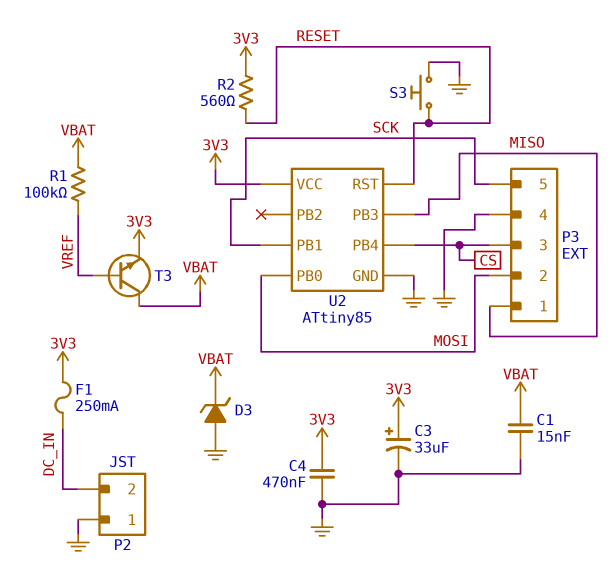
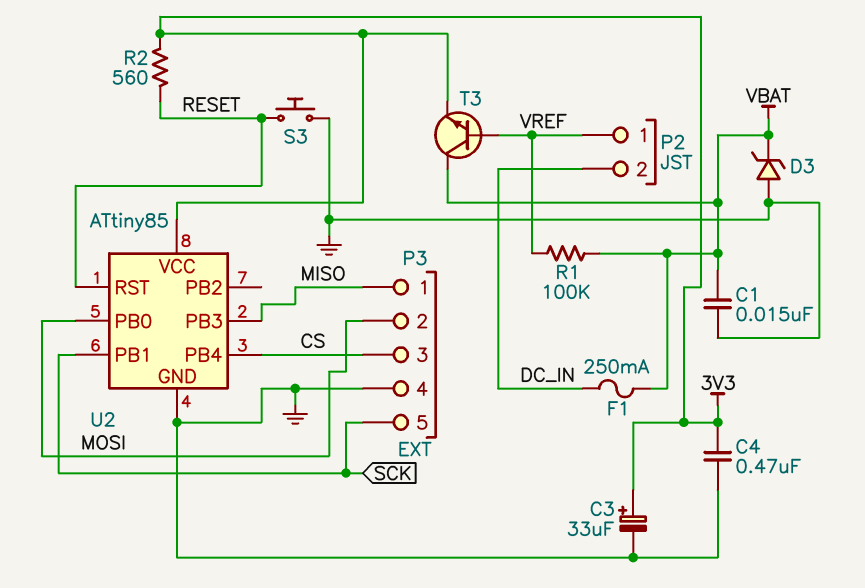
F1: 250mA (3V3, DC_IN) -> 250mA (DC_IN, VBAT)
P2 pin 1: GND -> VREF

